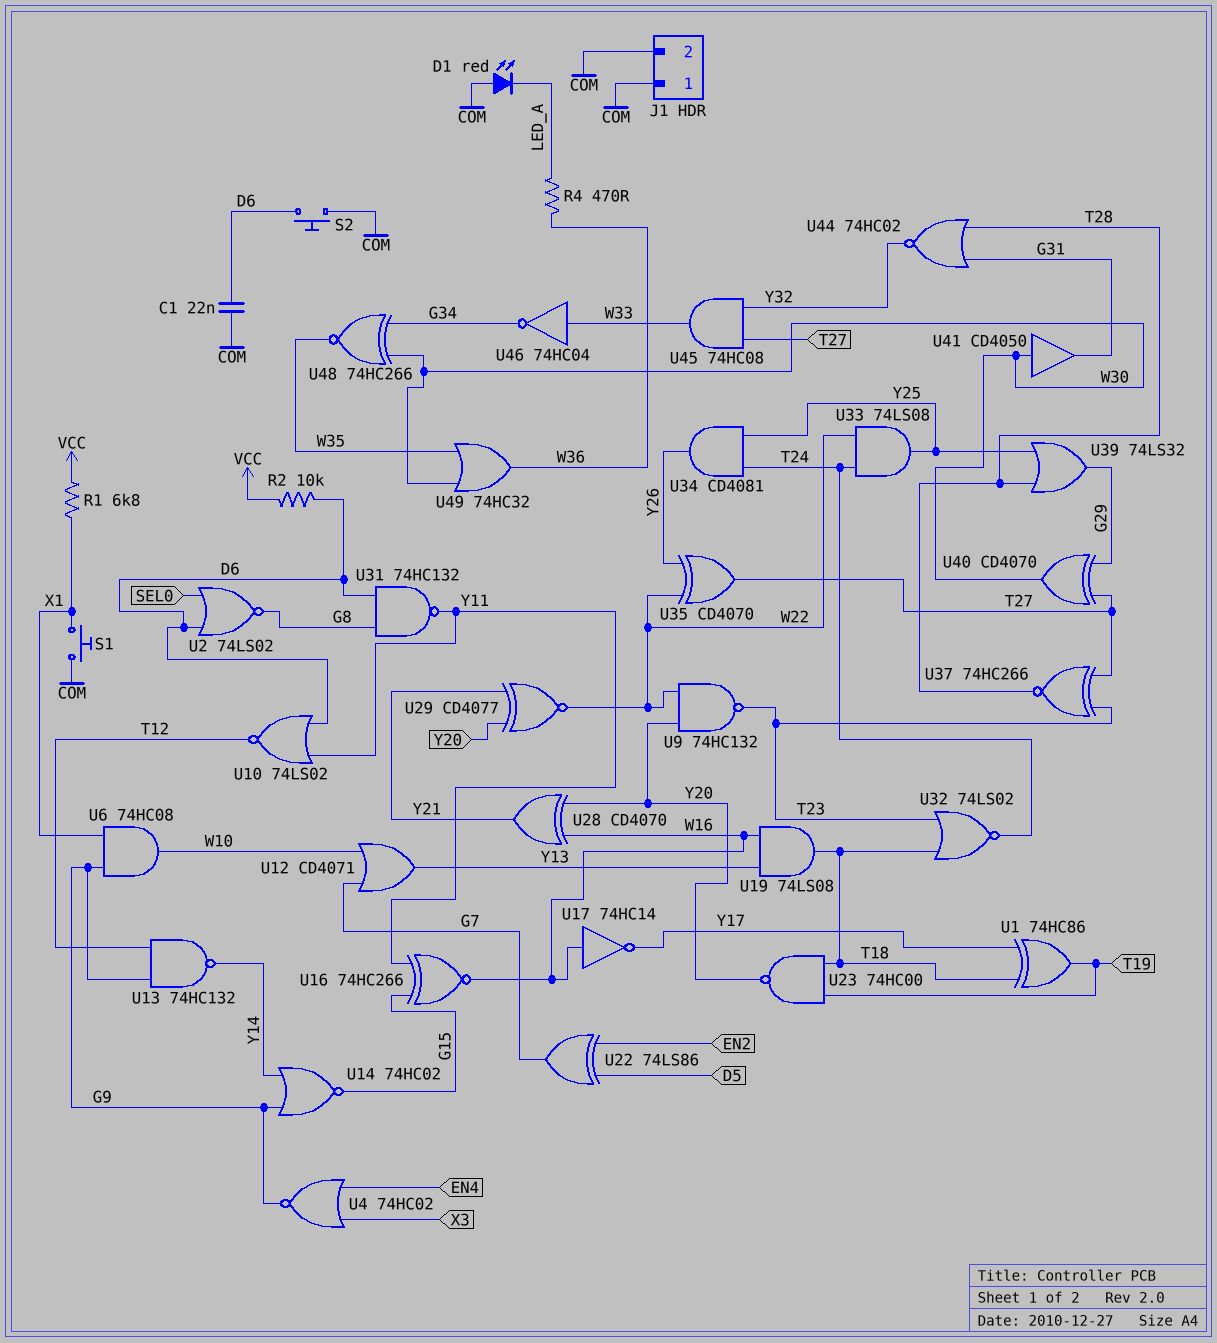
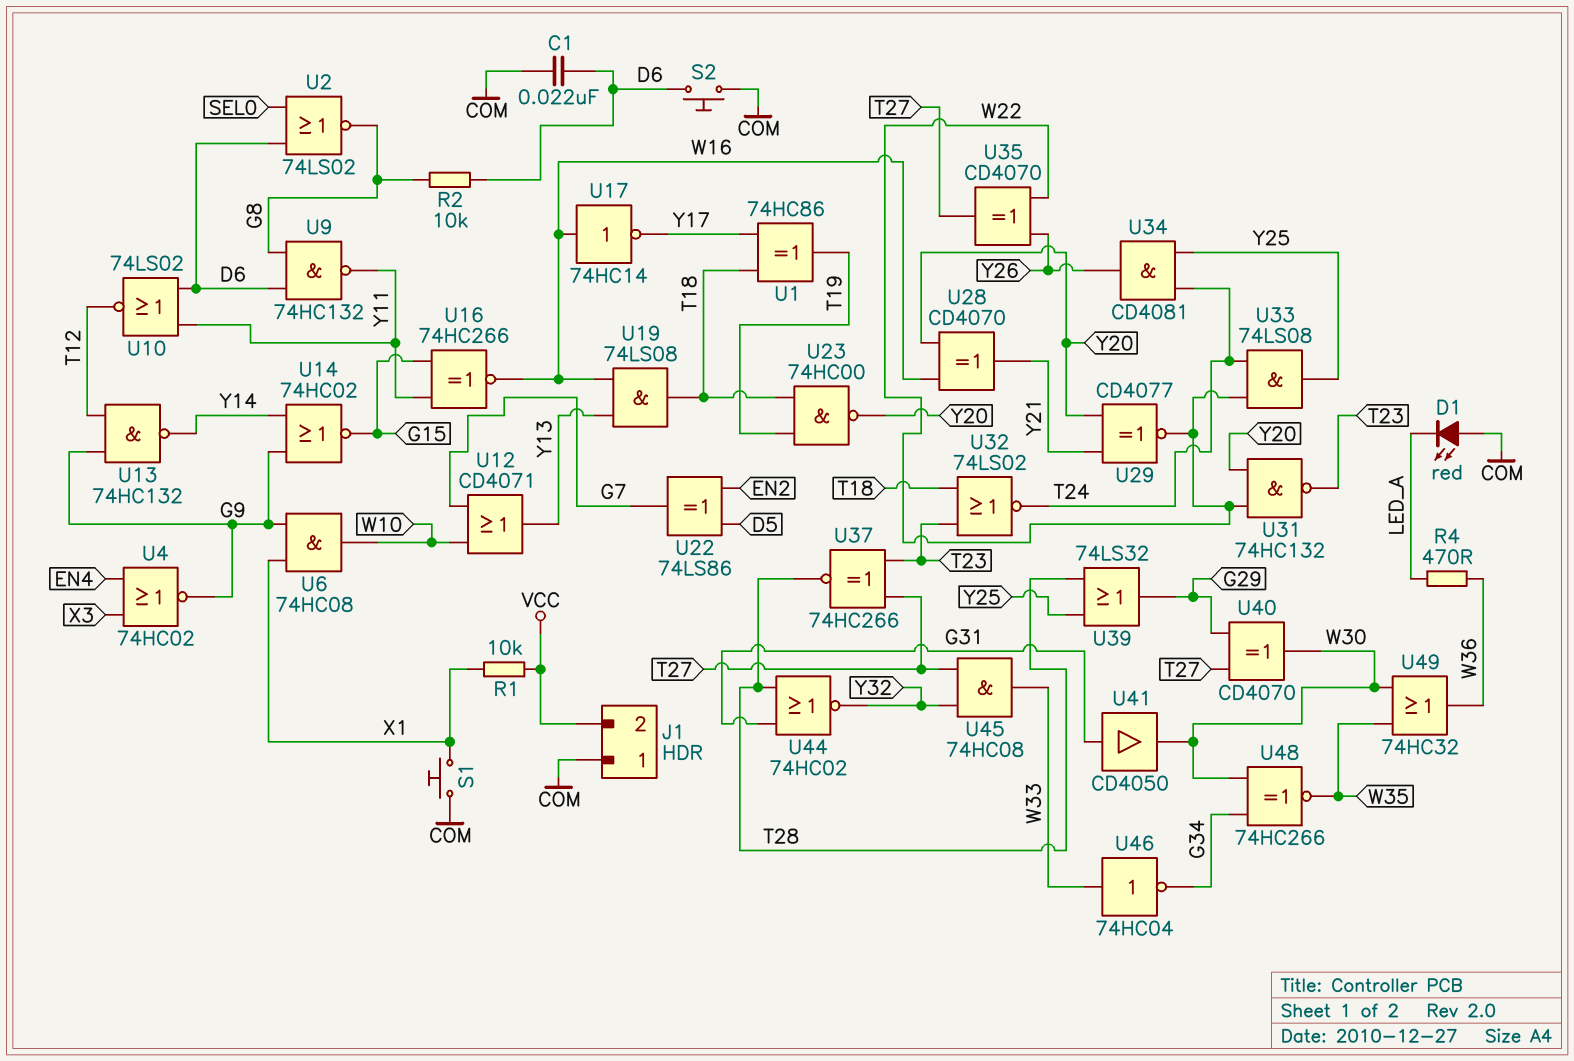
J1 pin 2: COM -> VCC
R1: 6.8k (VCC, X1) -> 10k (VCC, X1)
R2: 10k (D6, VCC) -> 10k (D6, G8)
U9: NAND 74HC132 (in W22, in Y20, out T23) -> NAND 74HC132 (in D6, in G8, out Y11)
U31: NAND 74HC132 (in D6, in G8, out Y11) -> NAND 74HC132 (in W22, in Y20, out T23)
U41: buffer CD4050 (in W30, out G31) -> buffer CD4050 (in G31, out W30)

